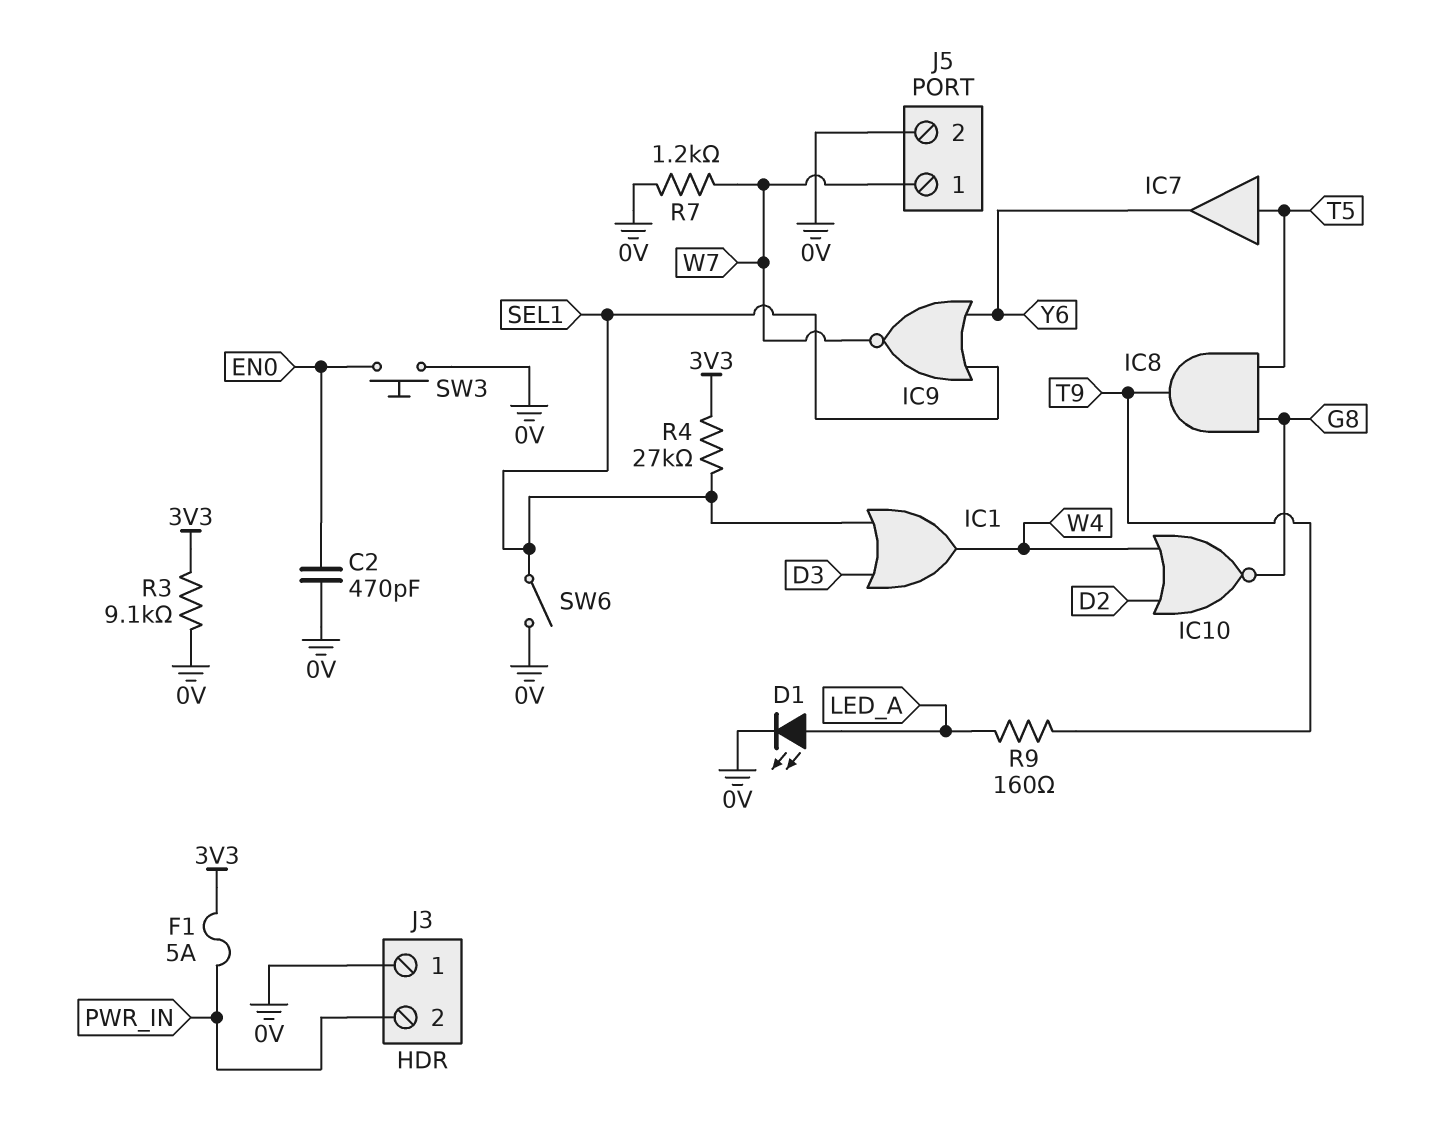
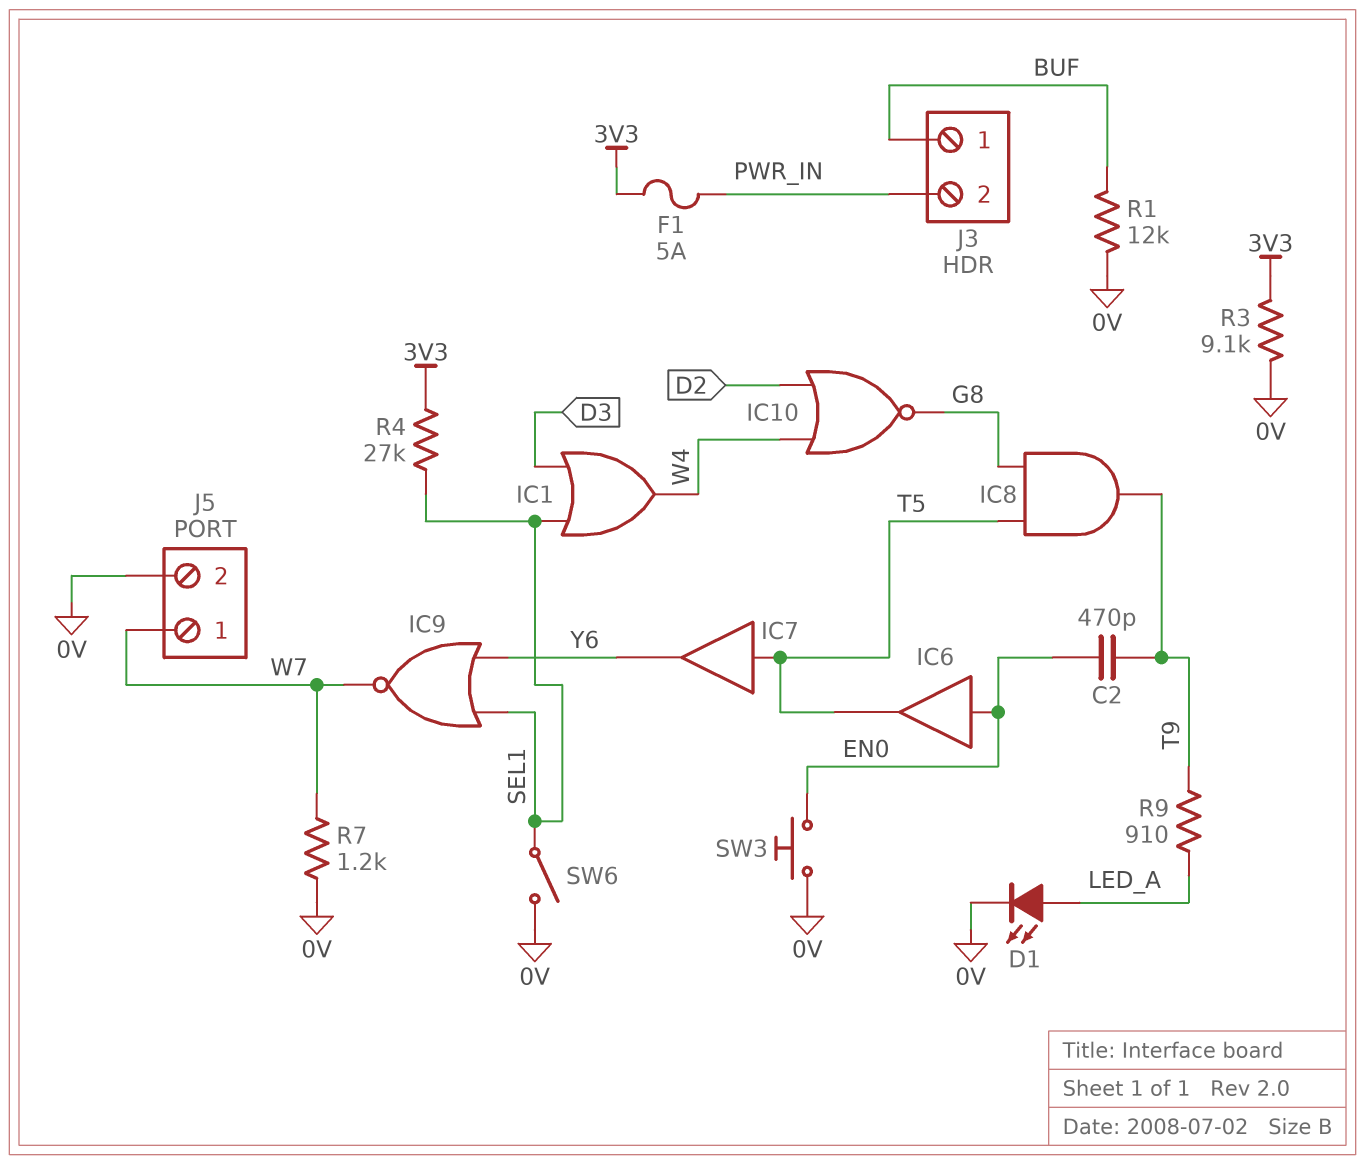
C2: 470pF (0V, EN0) -> 470pF (EN0, T9)
IC6: none -> buffer (in EN0, out T5)
J3 pin 1: 0V -> BUF
R1: none -> 12k (0V, BUF)
R9: 160 (LED_A, T9) -> 910 (LED_A, T9)

